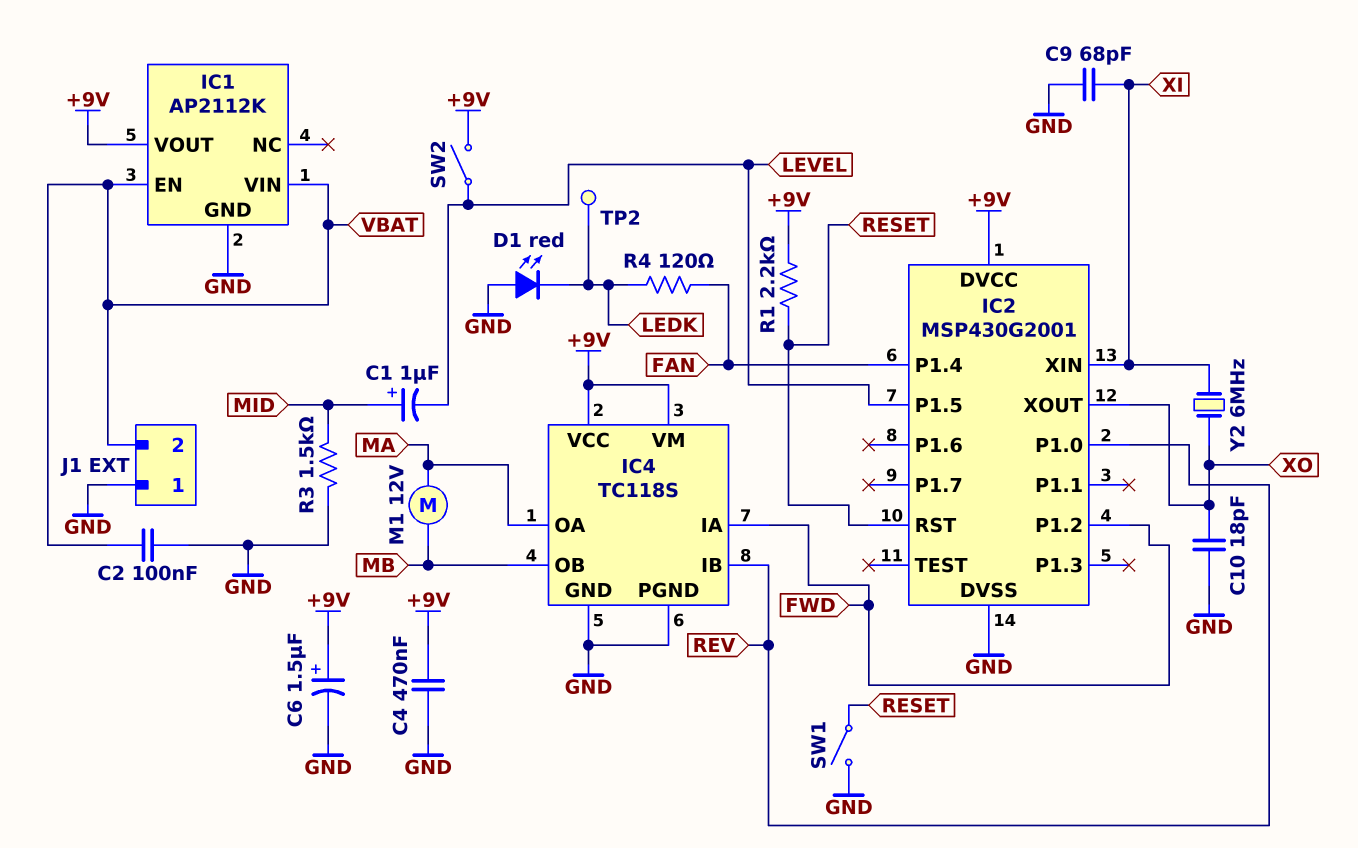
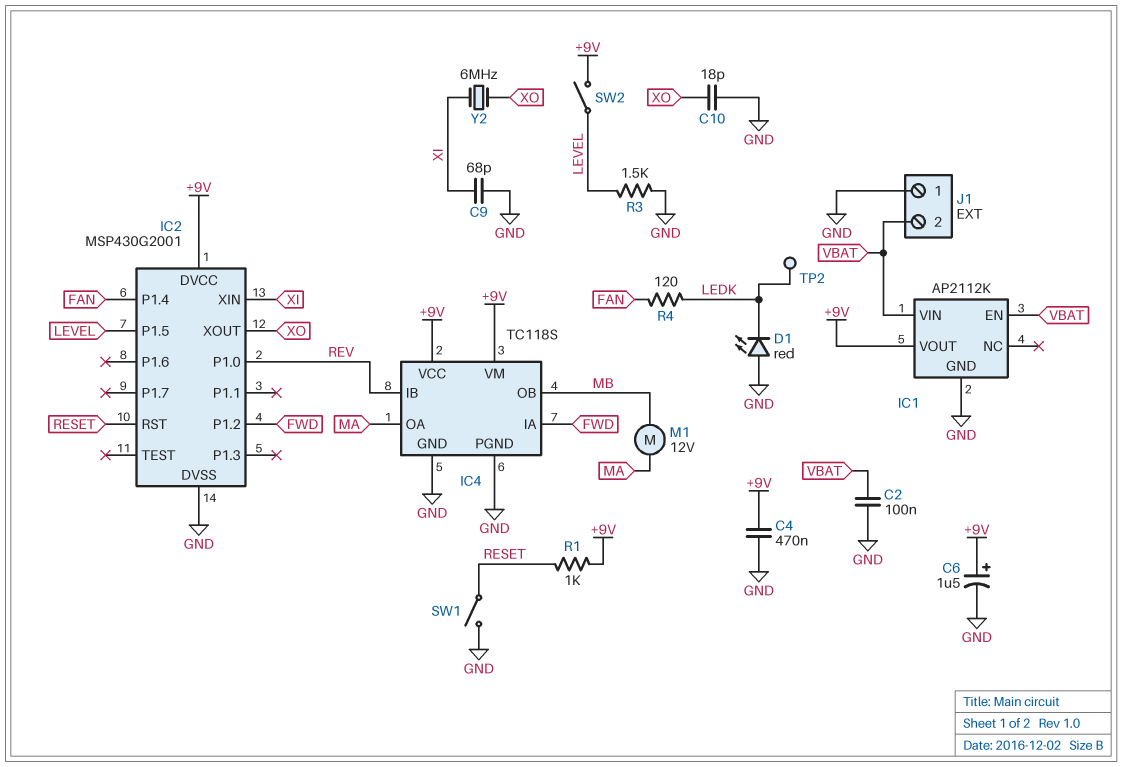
C1: 1uF (plus MID, minus LEVEL) -> none
R1: 2.2k (+9V, RESET) -> 1k (+9V, RESET)
R3: 1.5k (GND, MID) -> 1.5k (GND, LEVEL)

